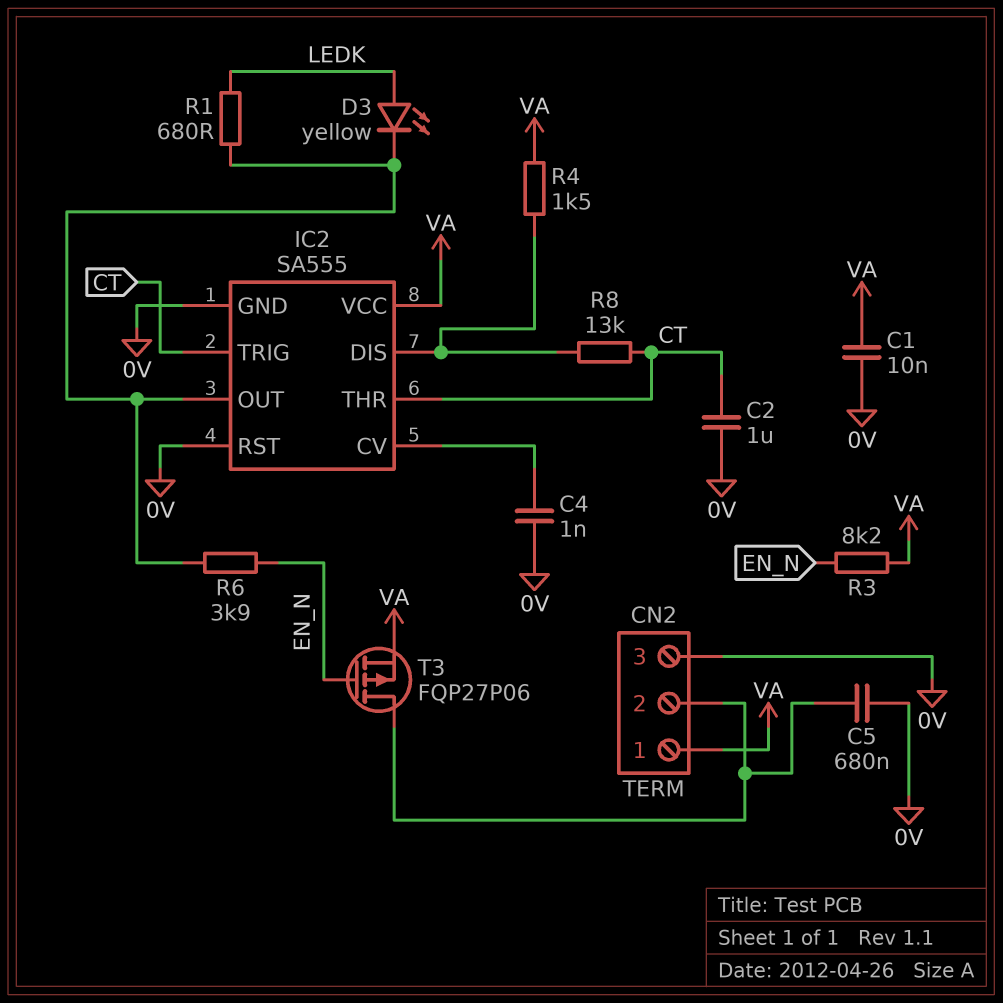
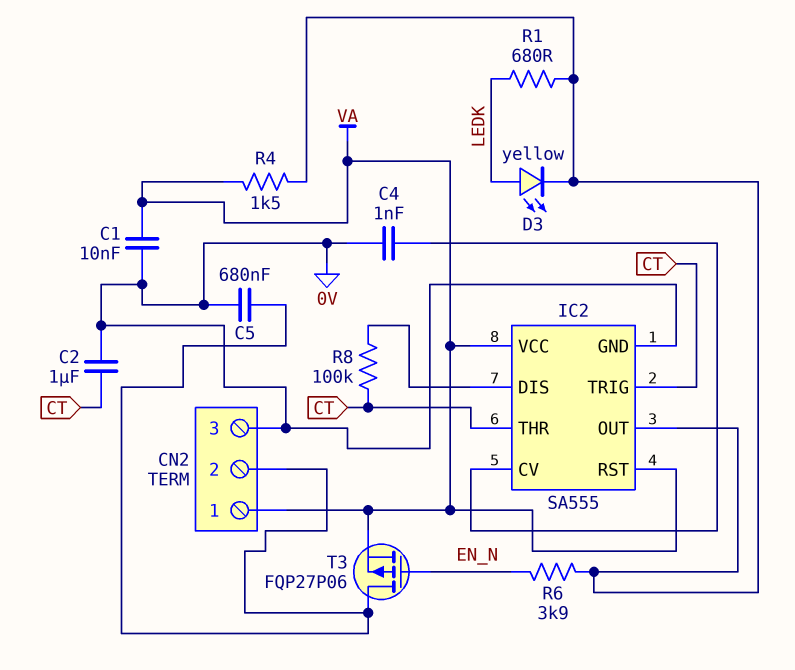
IC2 pin RST: 0V -> VA
R3: 8.2k (EN_N, VA) -> none
R4: 1.5k (IC2/DIS, VA) -> 1.5k (IC2/OUT, VA)
R8: 13k (CT, IC2/DIS) -> 100k (CT, IC2/DIS)

